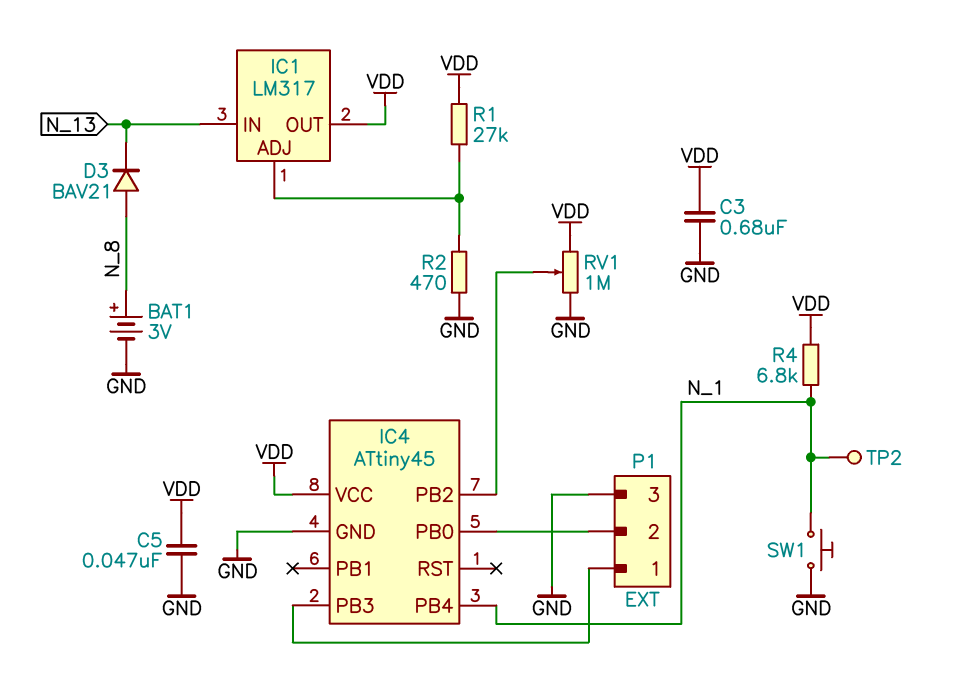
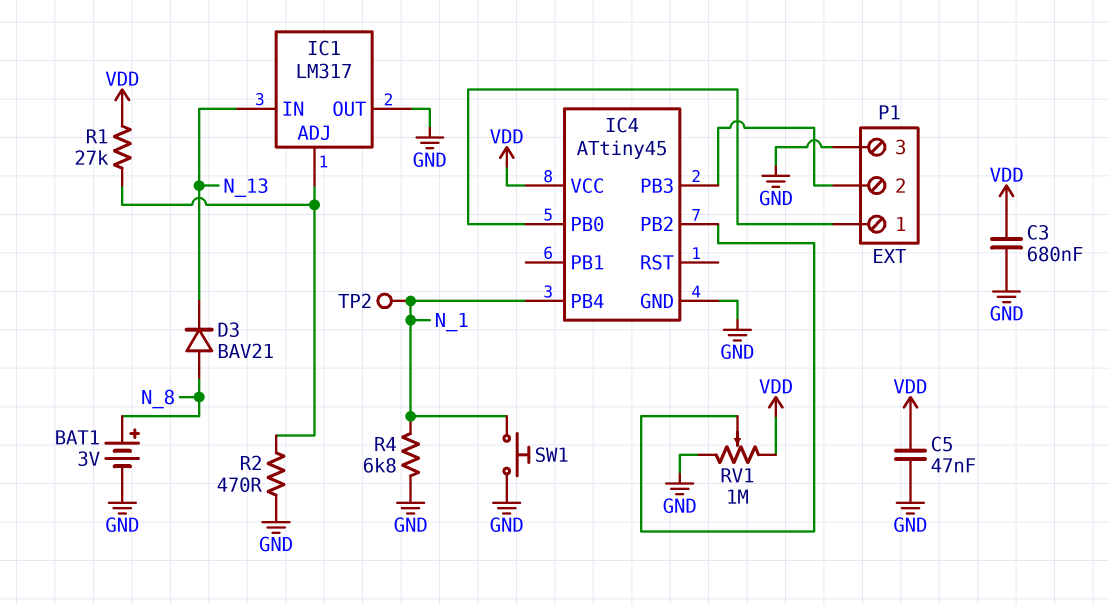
IC1 pin OUT: VDD -> GND
P1 pin 1: IC4/PB3 -> IC4/PB0
P1 pin 2: IC4/PB0 -> IC4/PB3
R4: 6.8k (N_1, VDD) -> 6.8k (GND, N_1)

